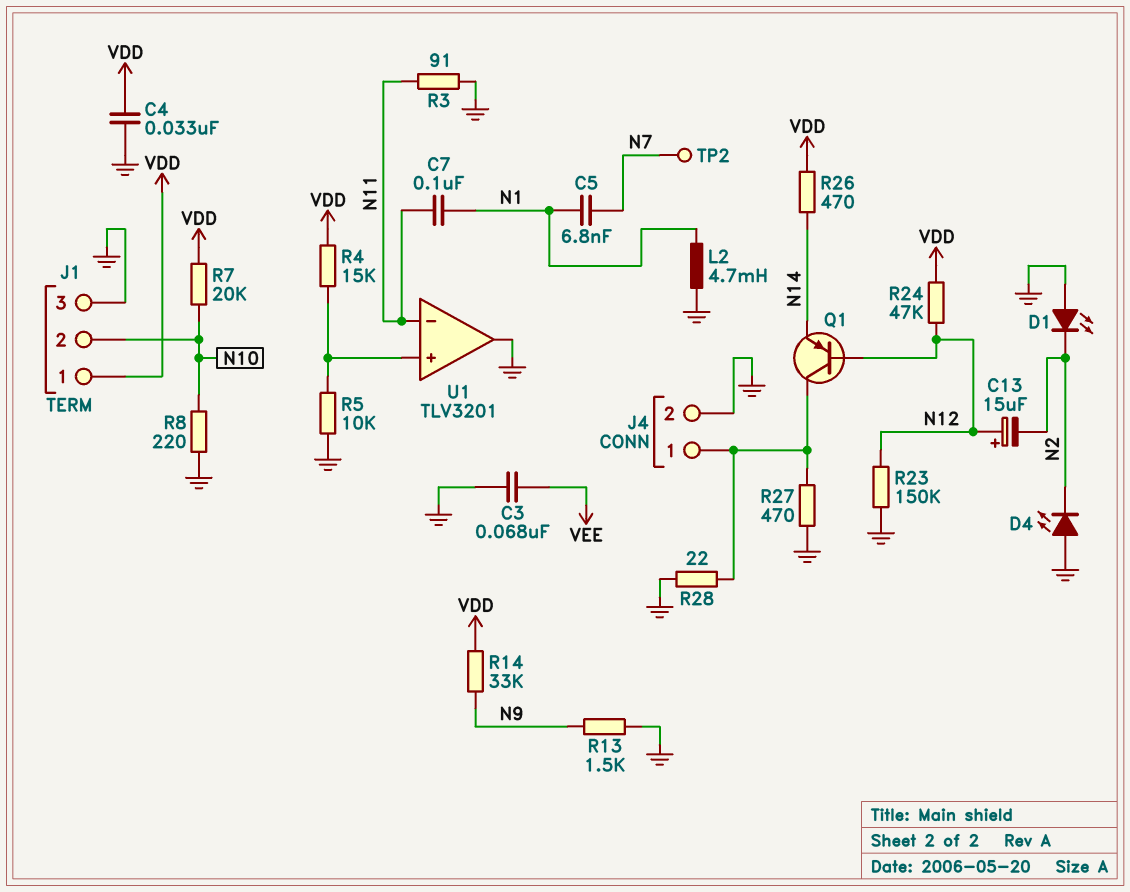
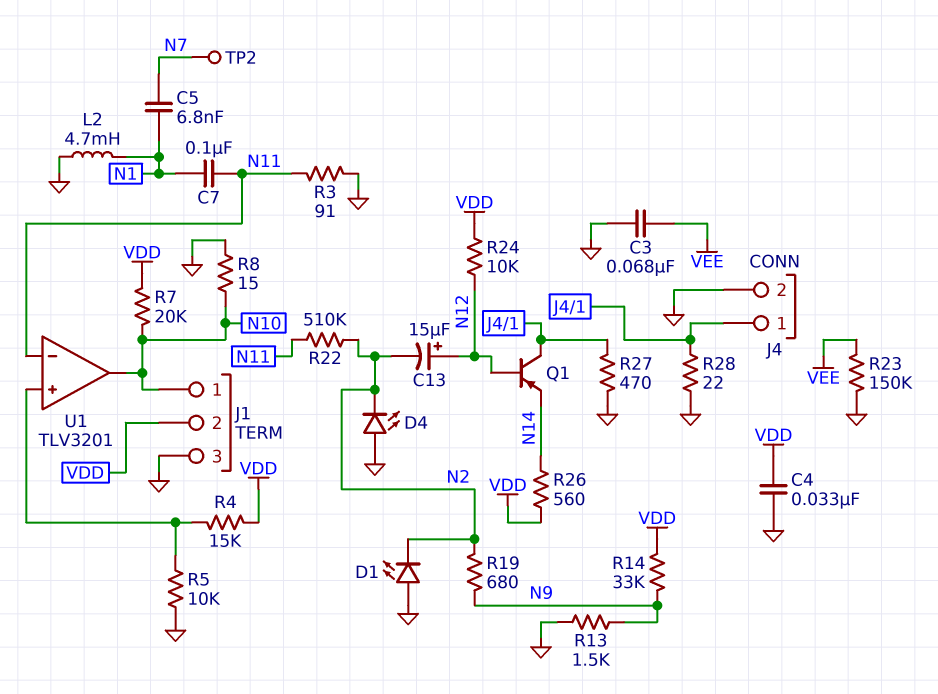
J1 pin 1: VDD -> N10
J1 pin 2: N10 -> VDD
R8: 220 (GND, N10) -> 15 (GND, N10)
R19: none -> 680 (N2, N9)
R22: none -> 510k (N2, N11)
R23: 150k (GND, N12) -> 150k (GND, VEE)
R24: 47k (N12, VDD) -> 10k (N12, VDD)
R26: 470 (N14, VDD) -> 560 (N14, VDD)
U1 pin out: GND -> N10

